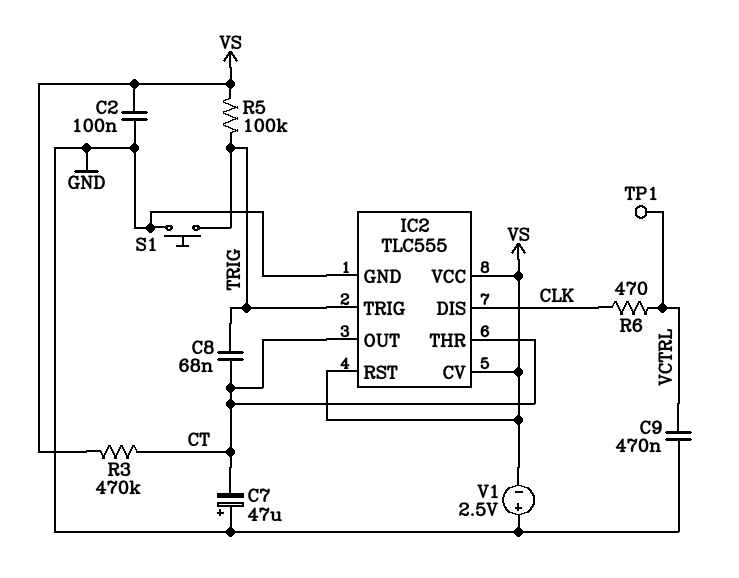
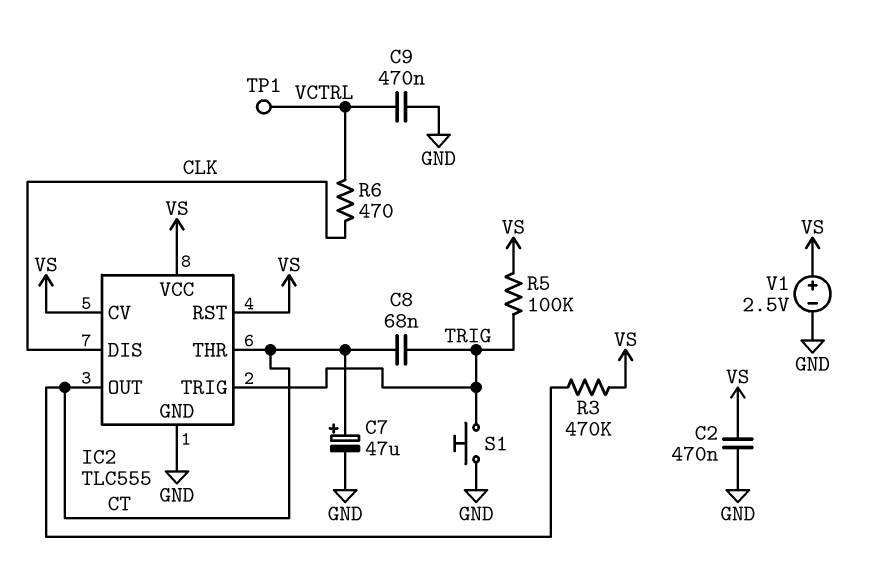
C2: 100nF (GND, VS) -> 470nF (GND, VS)
C7: 47uF (plus GND, minus CT) -> 47uF (plus CT, minus GND)
V1: 2.5V (plus GND, minus VS) -> 2.5V (plus VS, minus GND)

